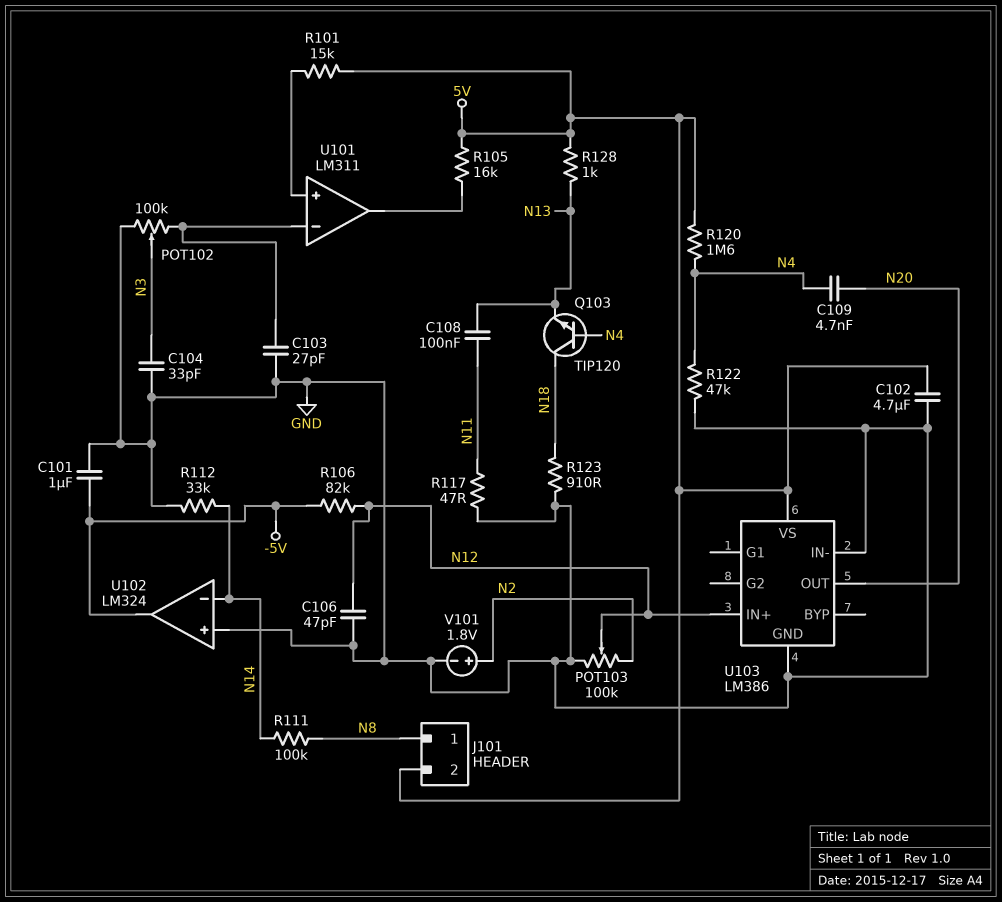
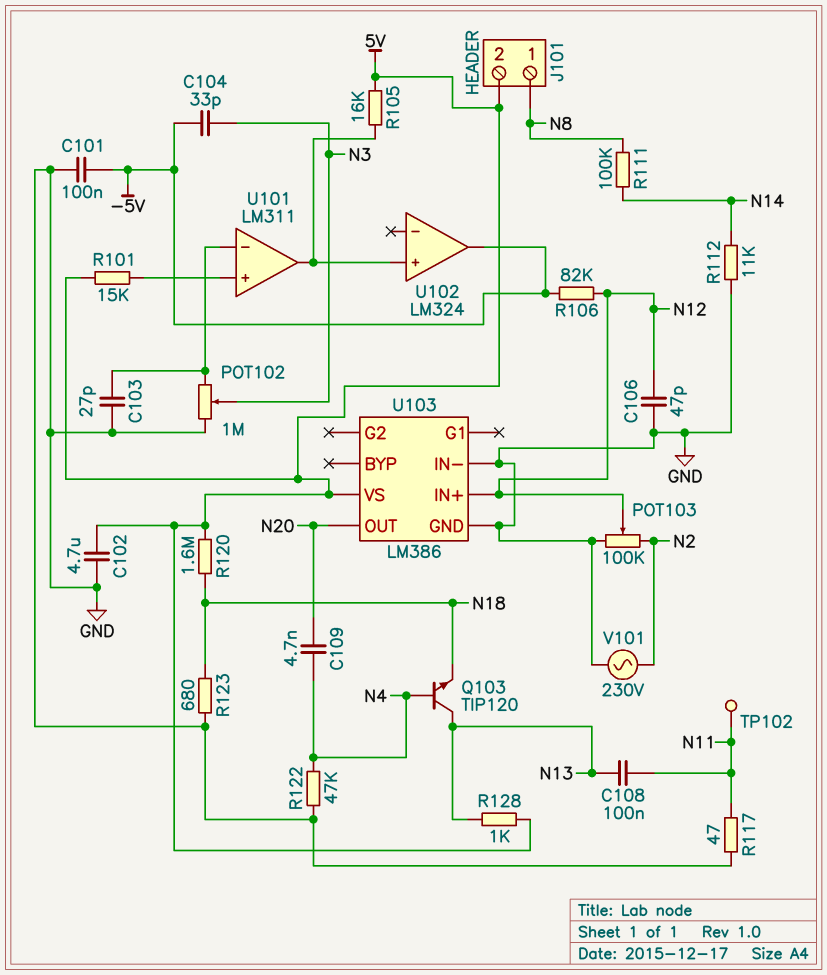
C101: 1uF (-5V, GND) -> 100nF (-5V, GND)
C104: 33pF (GND, N3) -> 33pF (-5V, N3)
POT102: 100k (GND, U101/in-, wiper N3) -> 1M (GND, U101/in-, wiper N3)
Q103: NPN TIP120 (B N4, C N18, E N13) -> NPN TIP120 (B N4, C N13, E N18)
R112: 33k (GND, N14) -> 11k (GND, N14)
R120: 1.6M (5V, N4) -> 1.6M (5V, N18)
R123: 910 (GND, N18) -> 680 (GND, N18)
TP102: none -> test point (N11)
U102 pin in+: GND -> U101/out
U102 pin in-: N14 -> none
V101: 1.8V (plus N2, minus GND) -> AC 230V (GND, N2)

